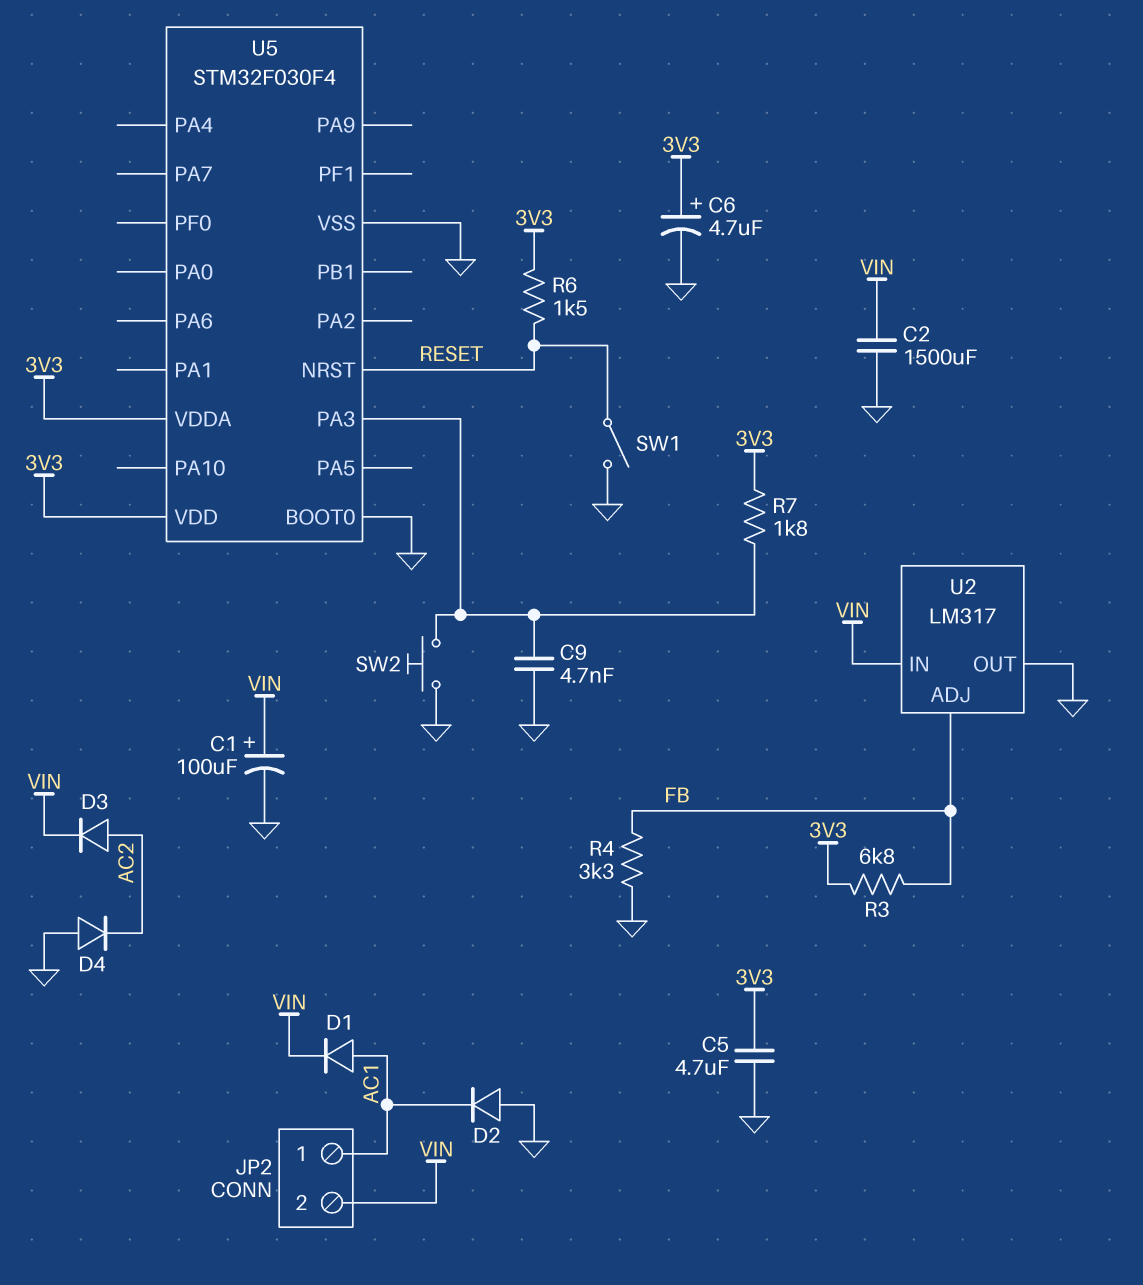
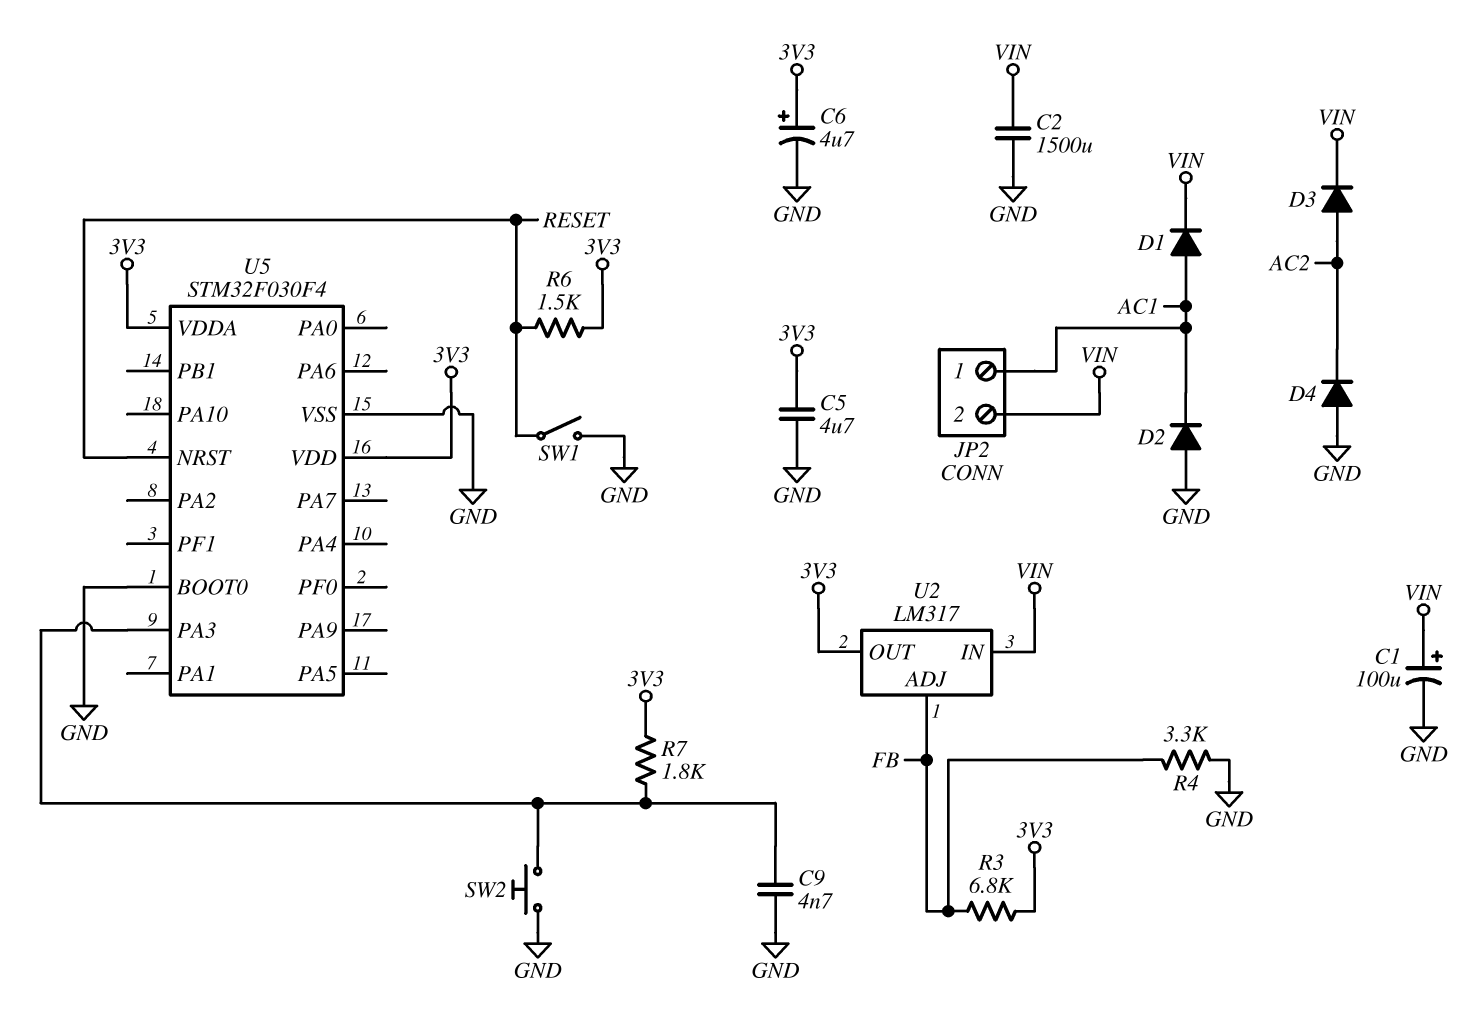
U2 pin OUT: GND -> 3V3

